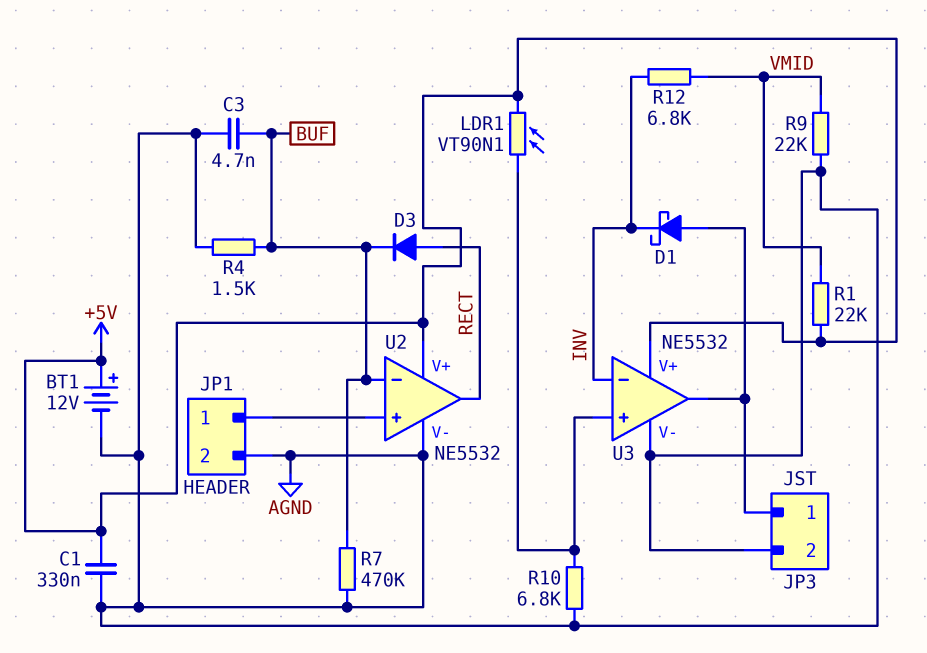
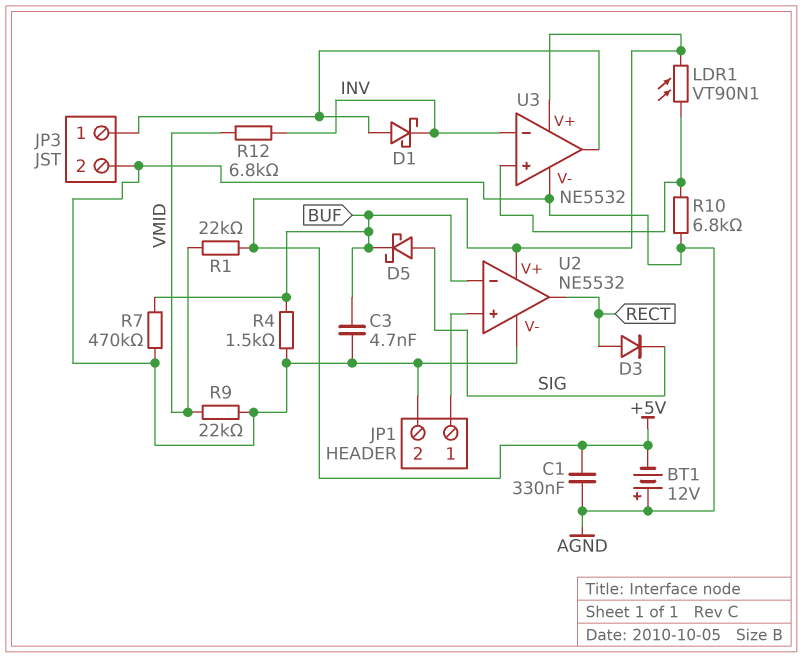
BT1: 12V (plus +5V, minus AGND) -> 12V (plus AGND, minus +5V)
D3: diode (A RECT, K BUF) -> diode (A RECT, K SIG)
D5: none -> schottky (A SIG, K BUF)

